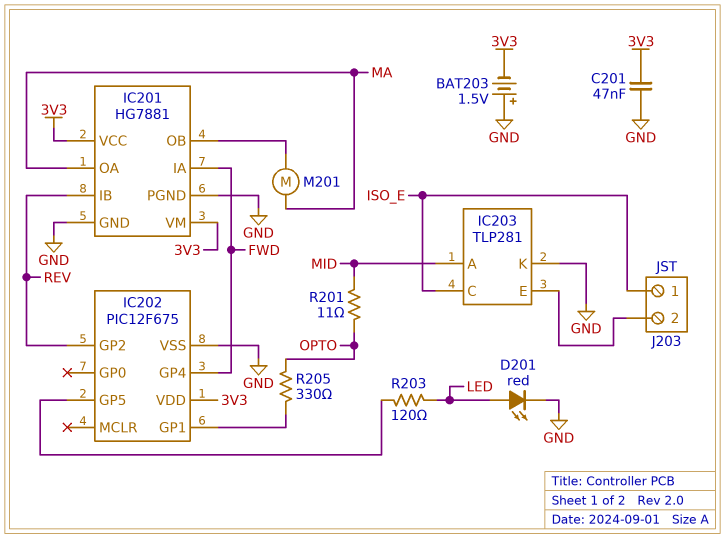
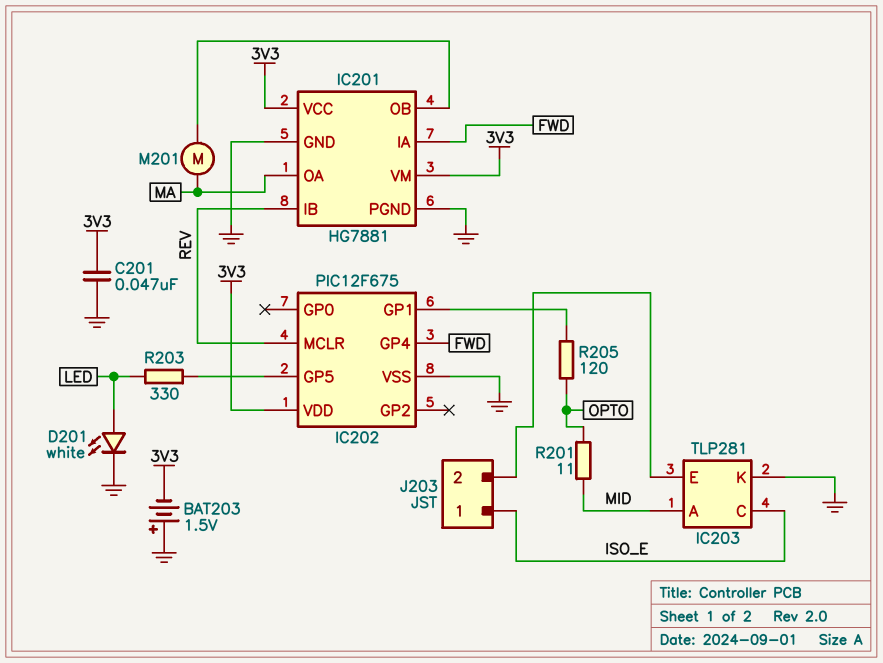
D201: LED red (A LED, K GND) -> LED white (A LED, K GND)
IC202 pin GP2: REV -> none
IC202 pin MCLR: none -> REV
R203: 120 (IC202/GP5, LED) -> 330 (IC202/GP5, LED)
R205: 330 (IC202/GP1, OPTO) -> 120 (IC202/GP1, OPTO)

